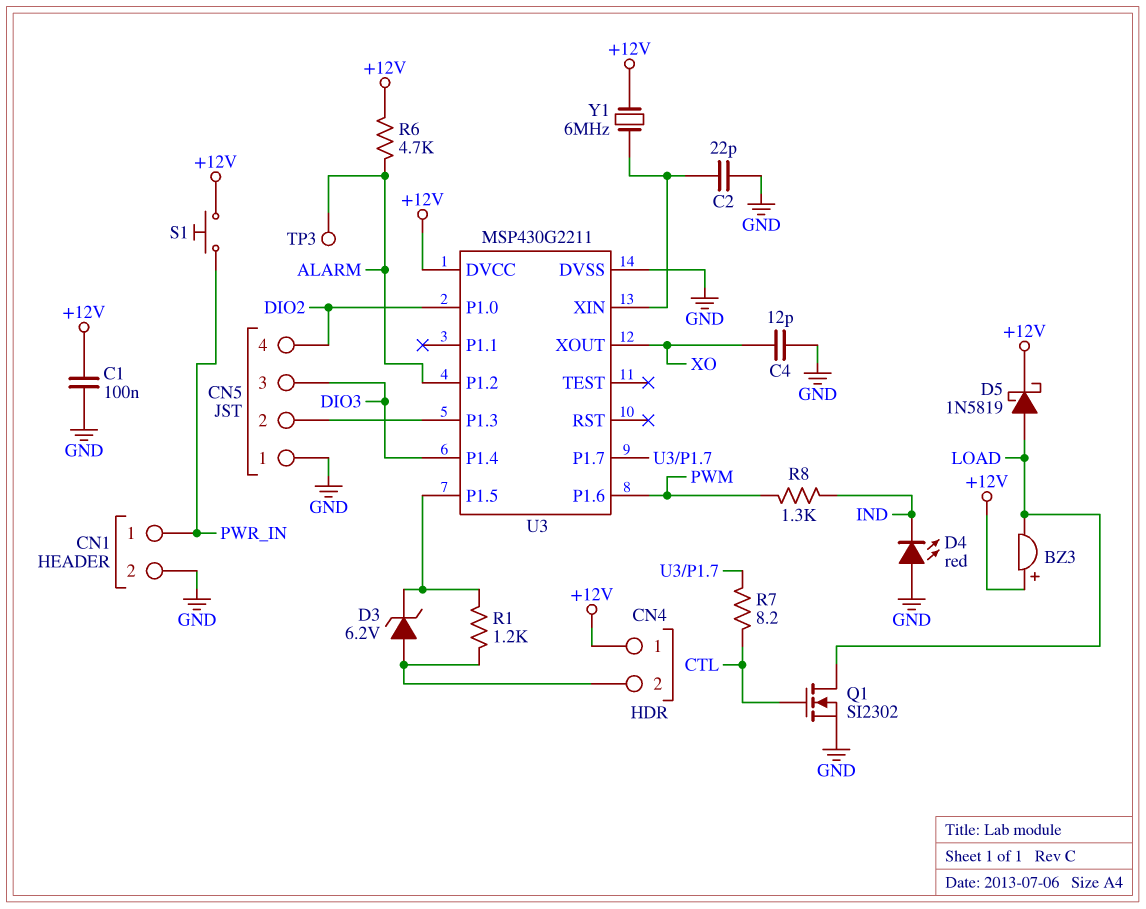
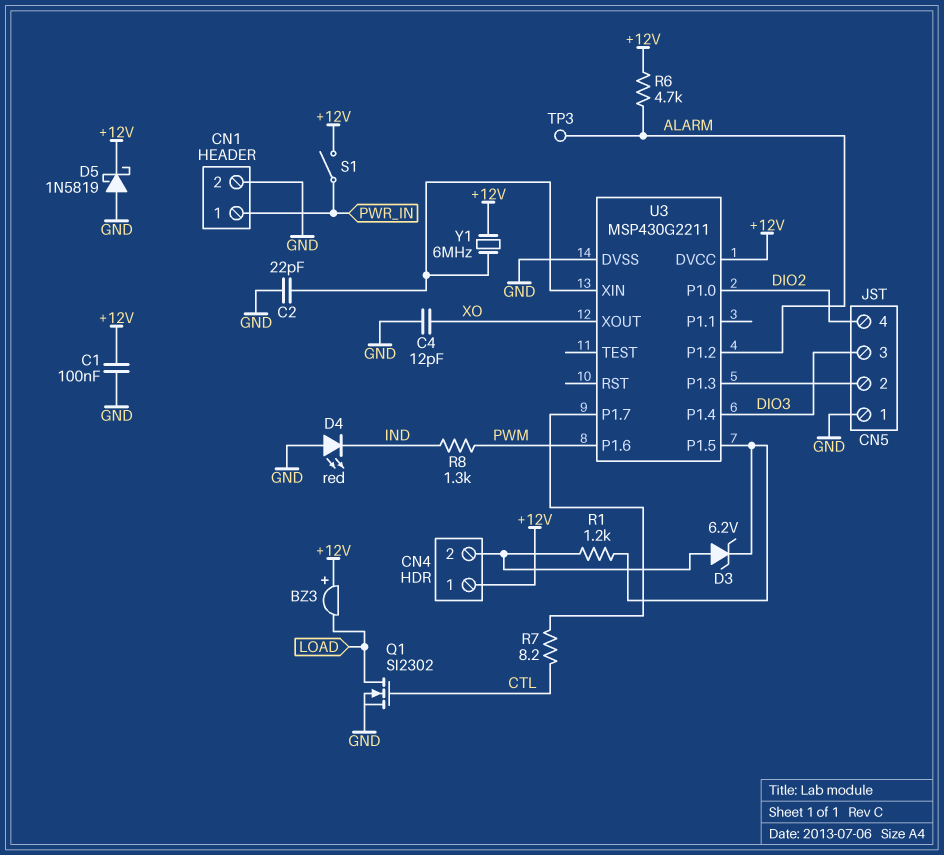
D5: schottky 1N5819 (A LOAD, K +12V) -> schottky 1N5819 (A GND, K +12V)
S1: button (+12V, PWR_IN) -> switch (+12V, PWR_IN)

